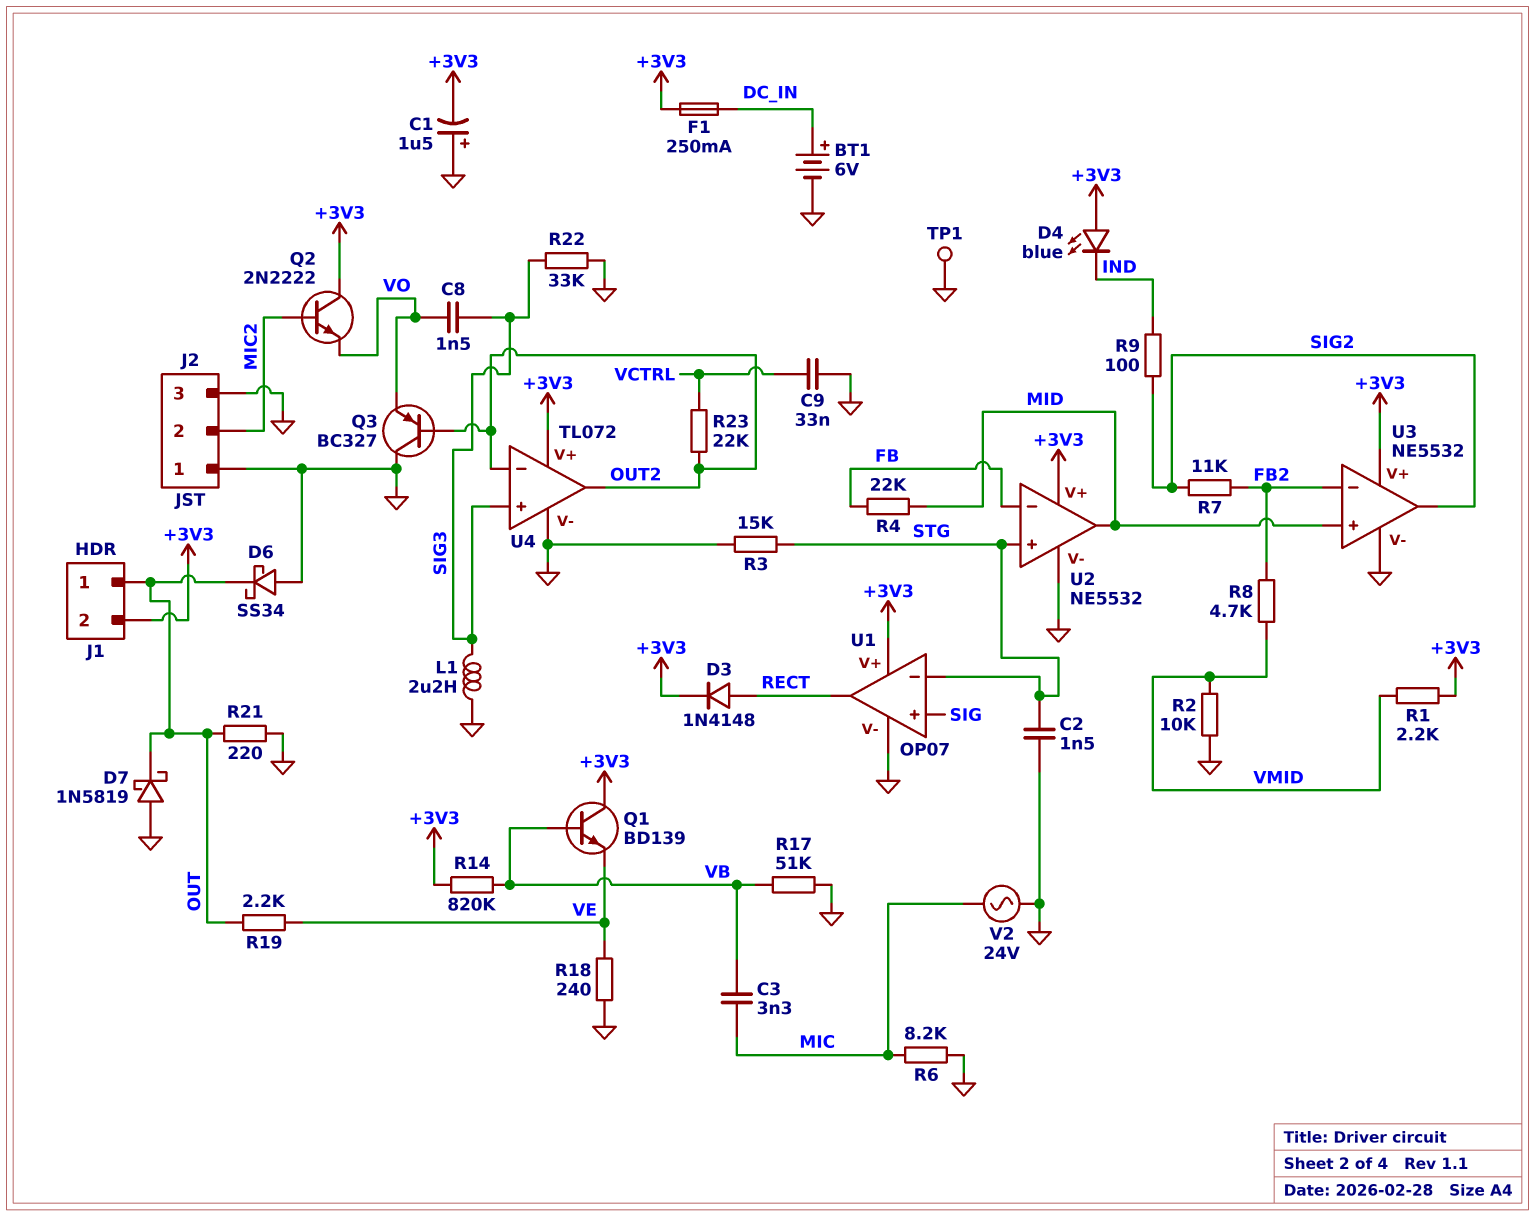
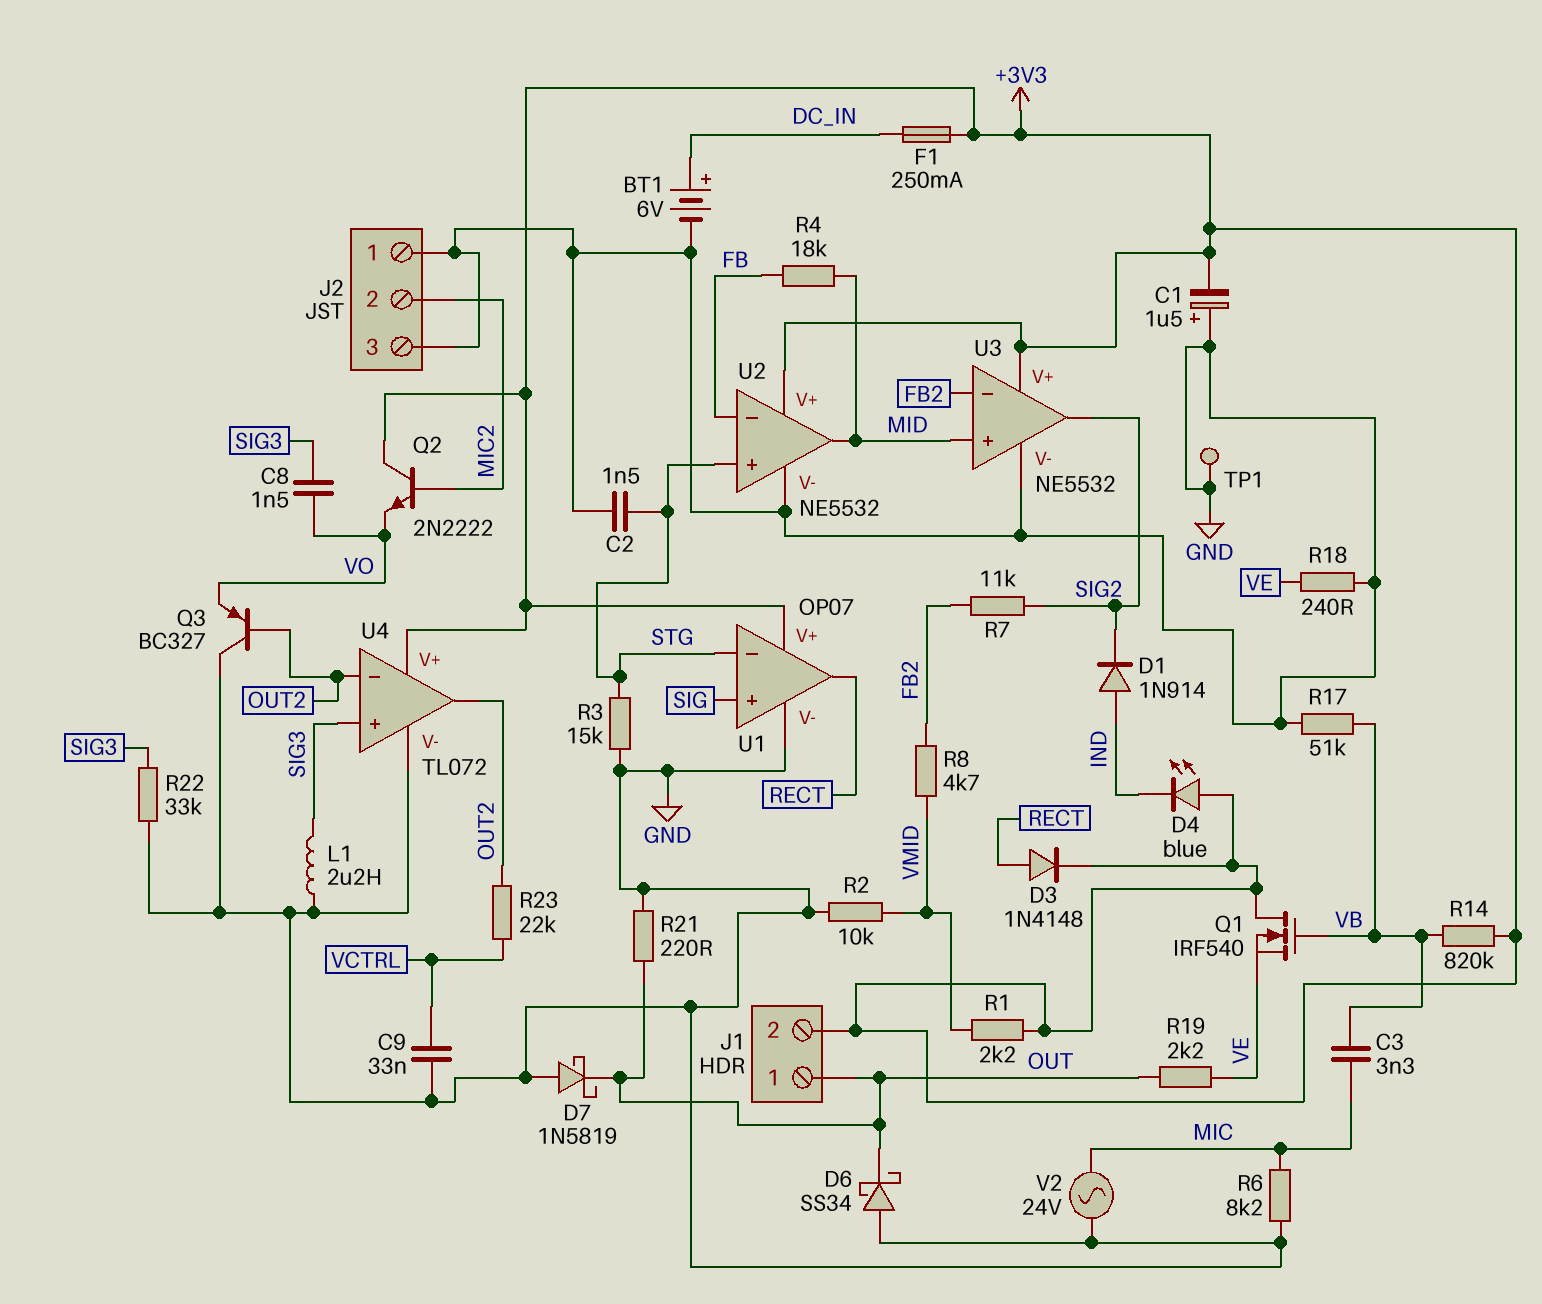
D1: none -> diode 1N914 (A IND, K SIG2)
Q1: NPN BD139 (B VB, C +3V3, E VE) -> NMOS IRF540 (G VB, D +3V3, S VE)
R4: 22k (FB, MID) -> 18k (FB, MID)
R9: 100 (IND, SIG2) -> none

